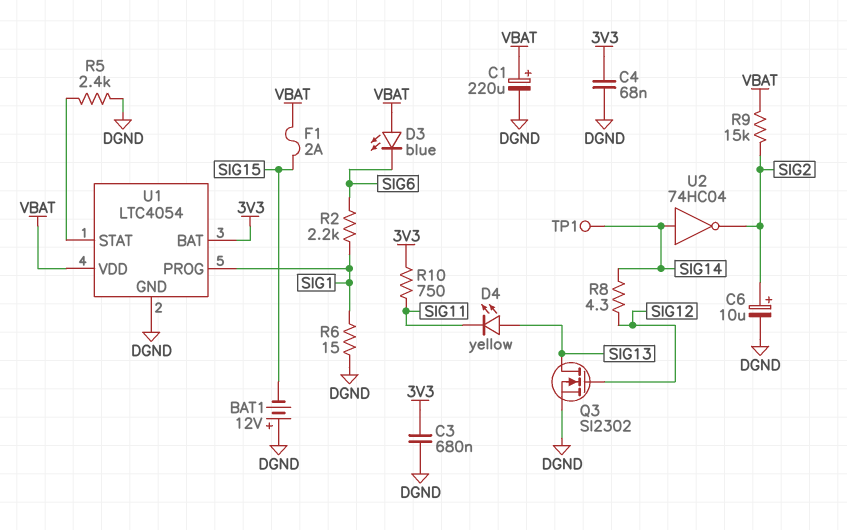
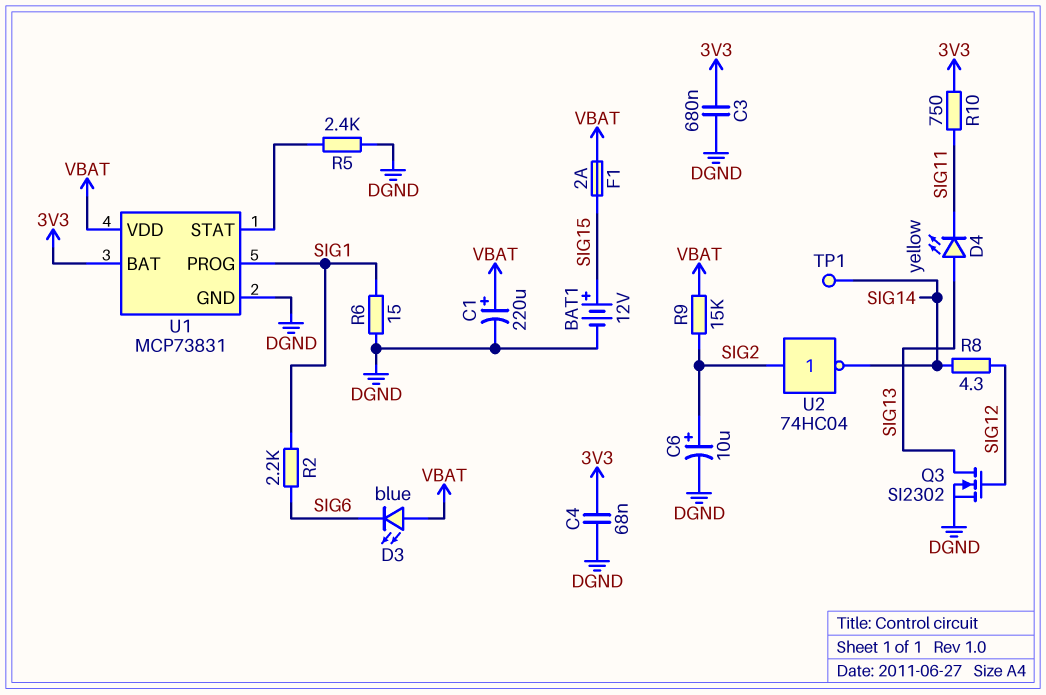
BAT1: 12V (plus DGND, minus SIG15) -> 12V (plus SIG15, minus DGND)
U1: LTC4054 -> MCP73831
U2: NOT 74HC04 (in SIG14, out SIG2) -> NOT 74HC04 (in SIG2, out SIG14)

